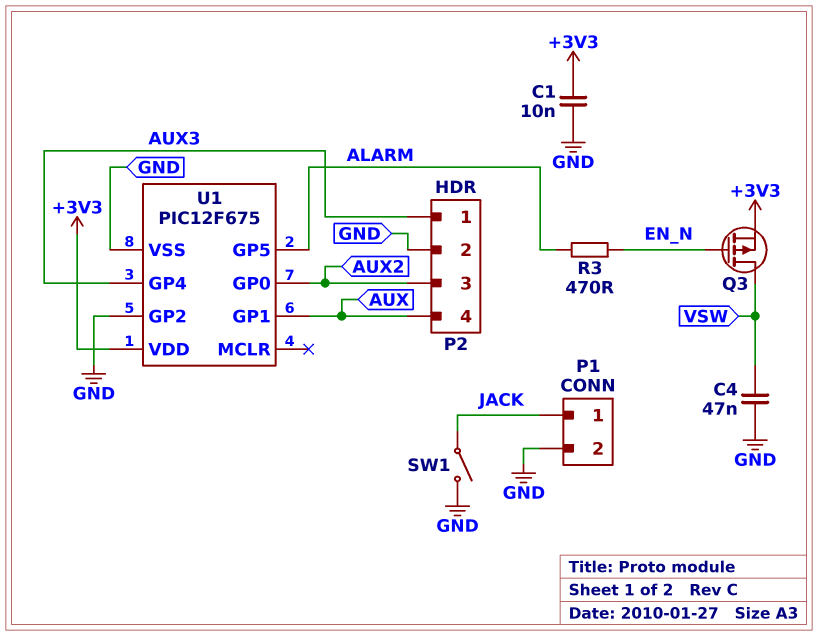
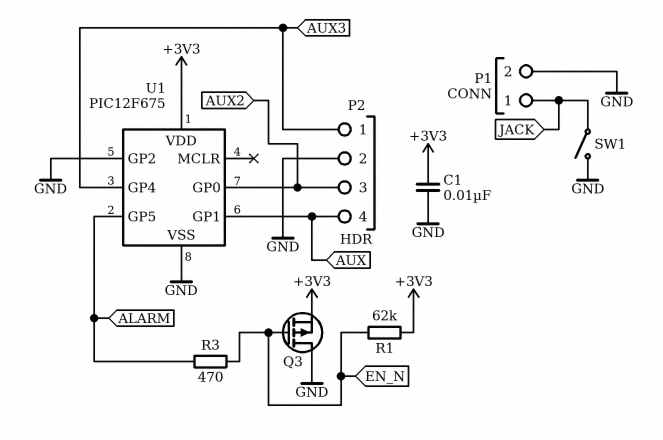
C4: 47nF (GND, VSW) -> none
Q3: PMOS (G EN_N, D VSW, S +3V3) -> PMOS (G EN_N, D GND, S +3V3)
R1: none -> 62k (+3V3, EN_N)

